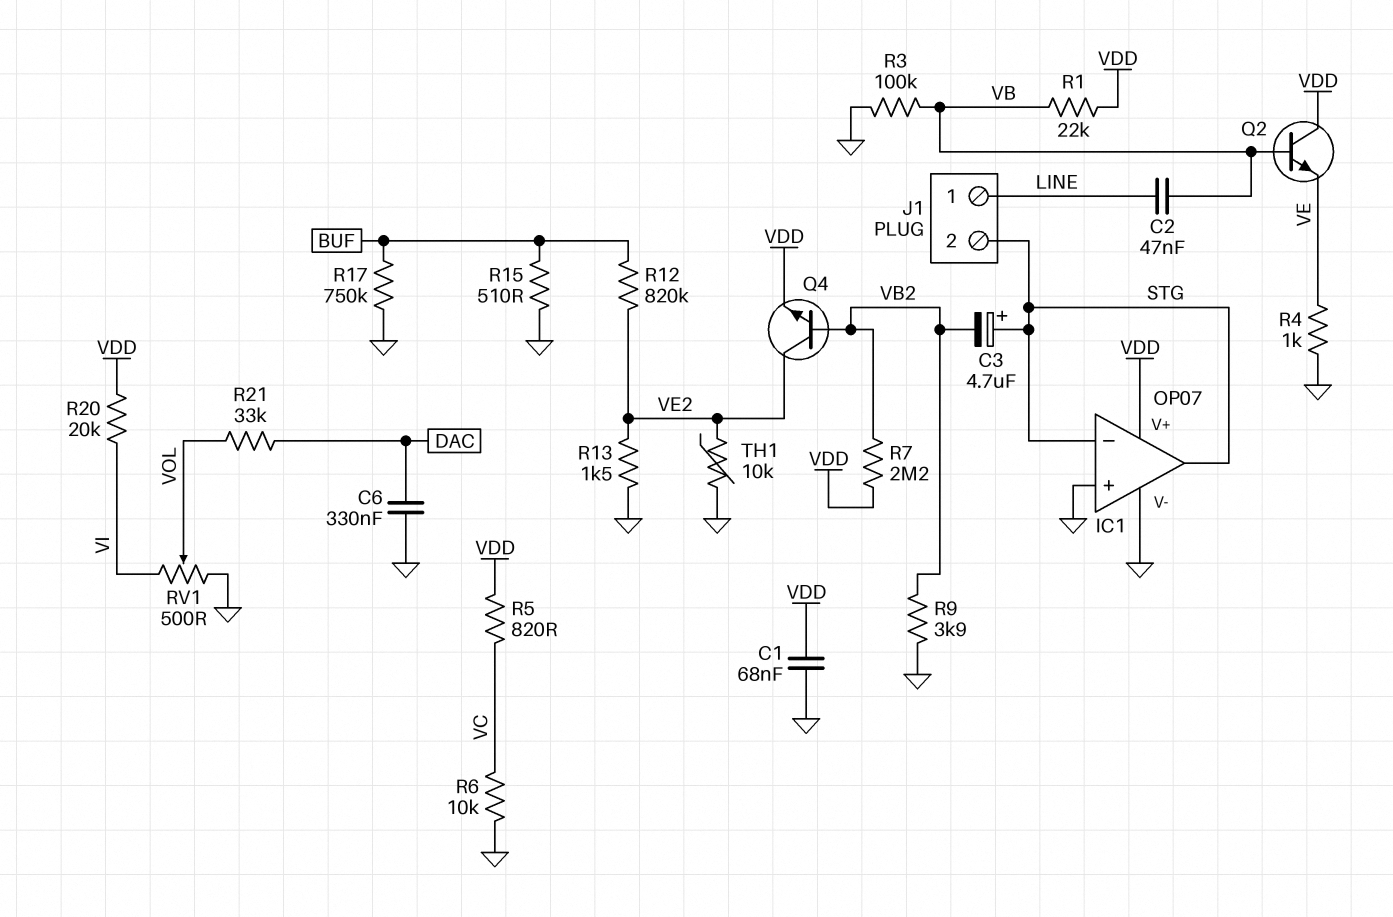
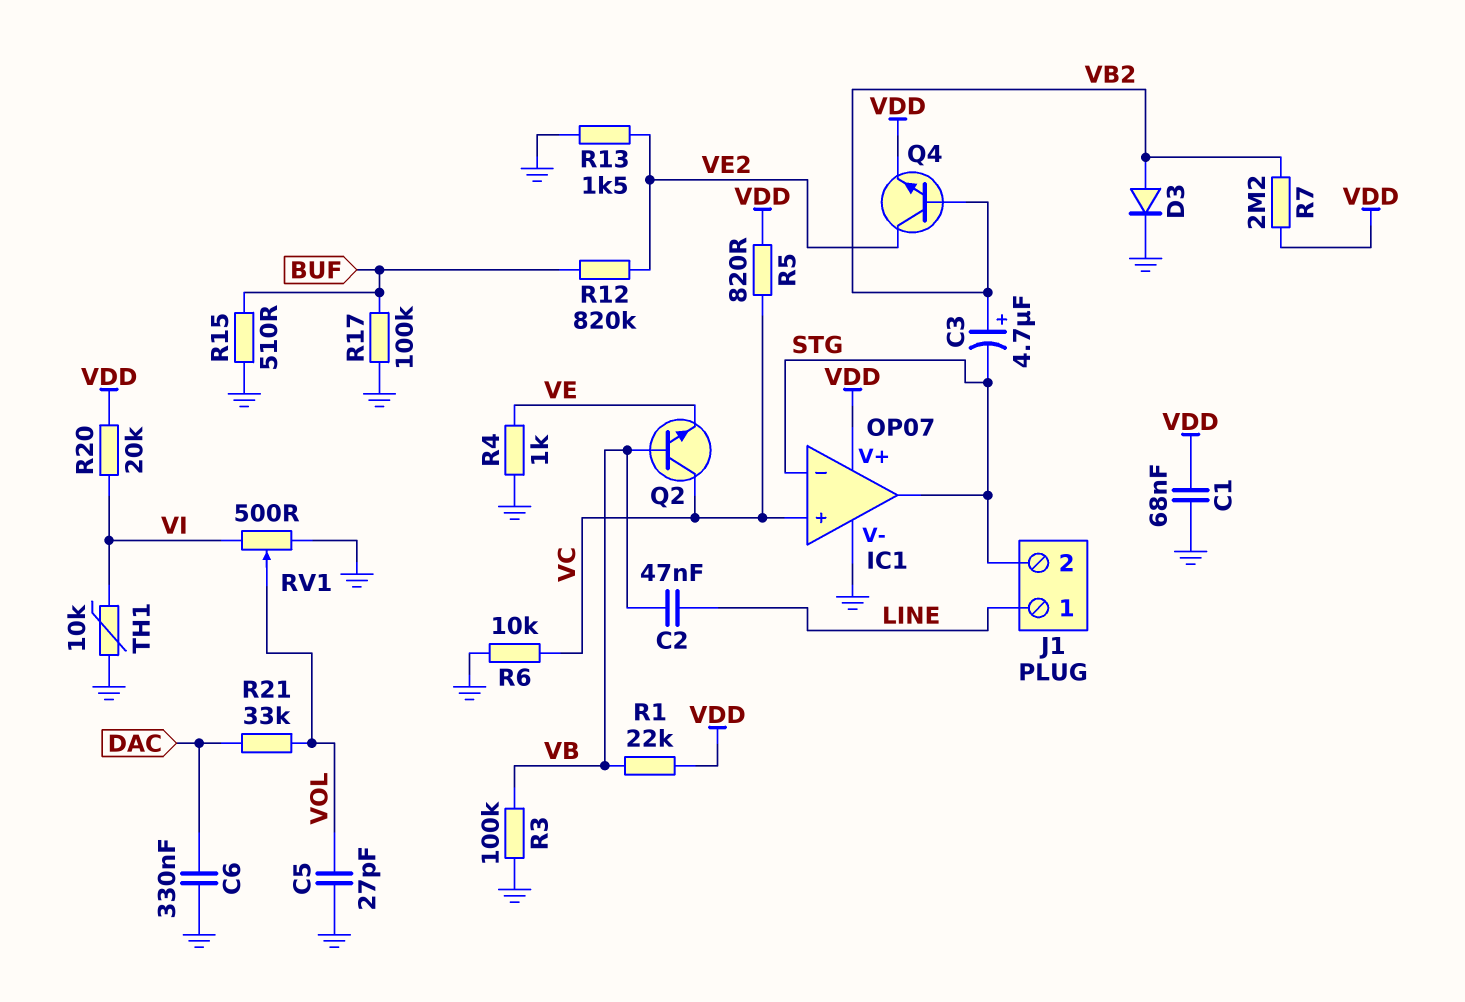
C3: 4.7uF (plus STG, minus VB2) -> 4.7uF (plus VB2, minus STG)
C5: none -> 27pF (GND, VOL)
D3: none -> diode (A VB2, K GND)
IC1 pin in+: GND -> VC
Q2: NPN (B VB, C VDD, E VE) -> NPN (B VB, C VC, E VE)
R9: 3.9k (GND, VB2) -> none
R17: 750k (BUF, GND) -> 100k (BUF, GND)
TH1: 10k (GND, VE2) -> 10k (GND, VI)

